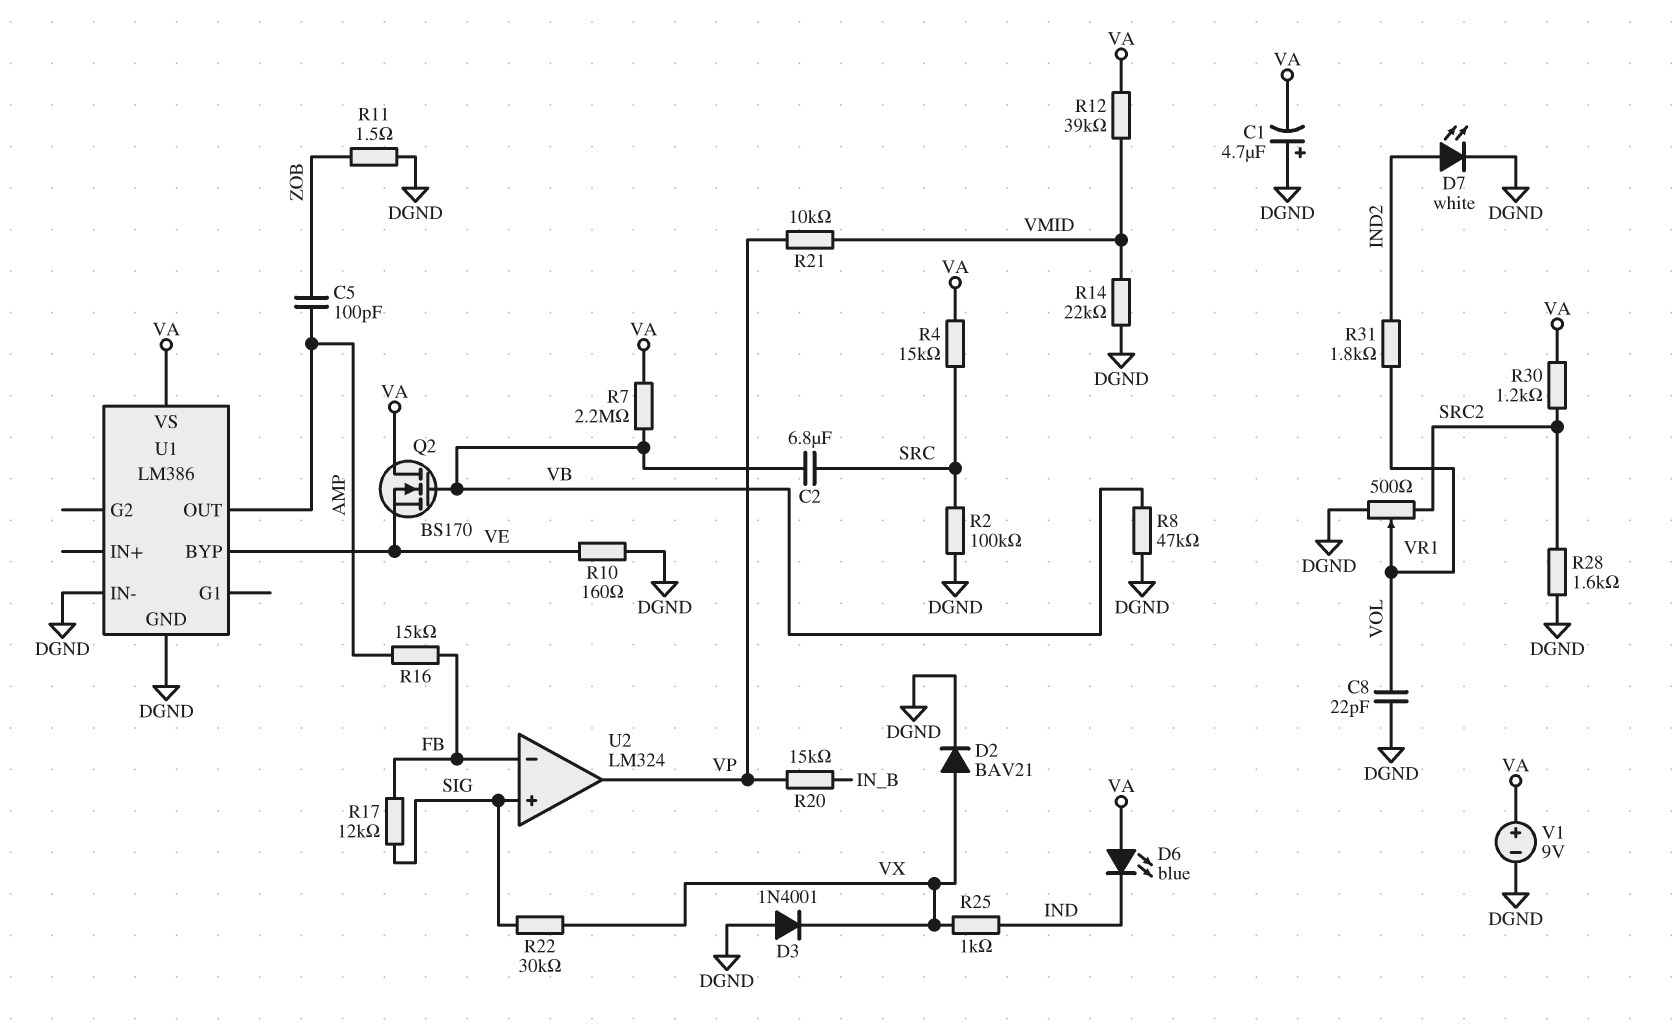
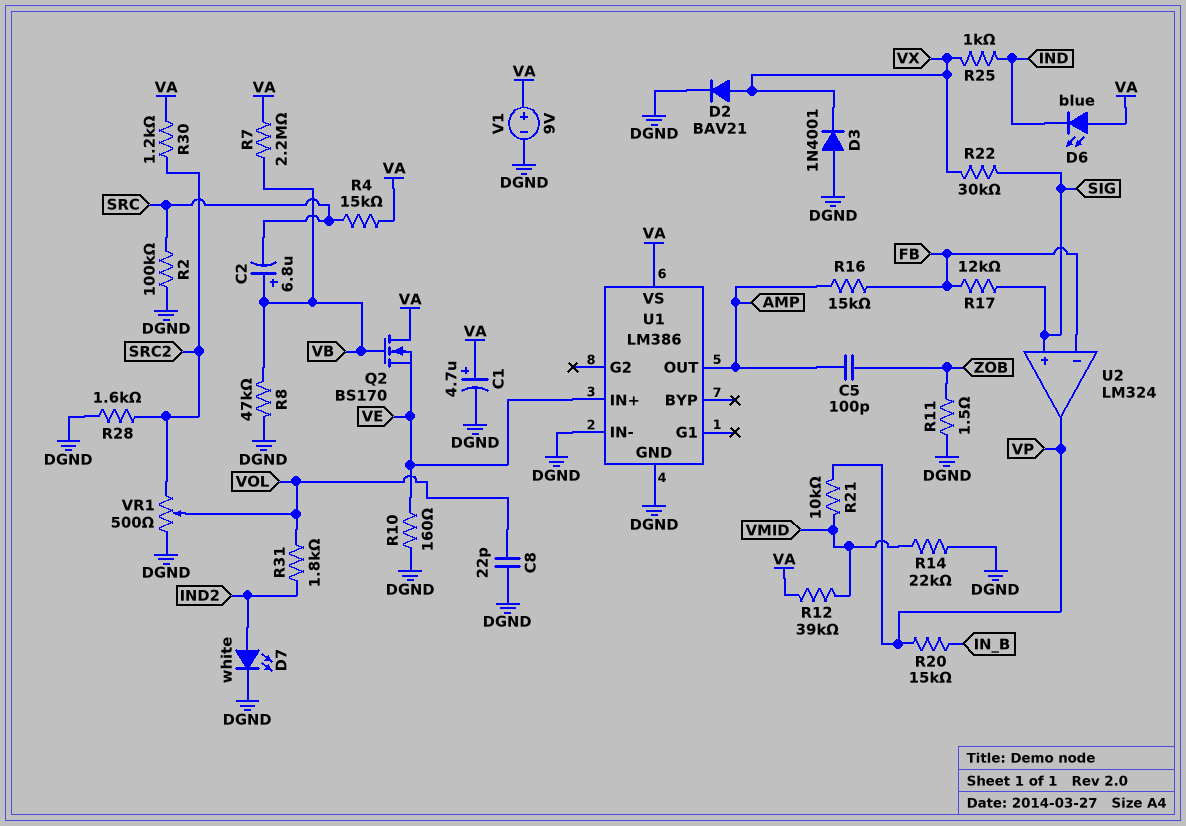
C1: 4.7uF (plus DGND, minus VA) -> 4.7uF (plus VA, minus DGND)
C2: 6.8uF (SRC, VB) -> 6.8uF (plus VB, minus SRC)
U1 pin BYP: VE -> none
U1 pin IN+: none -> VE

